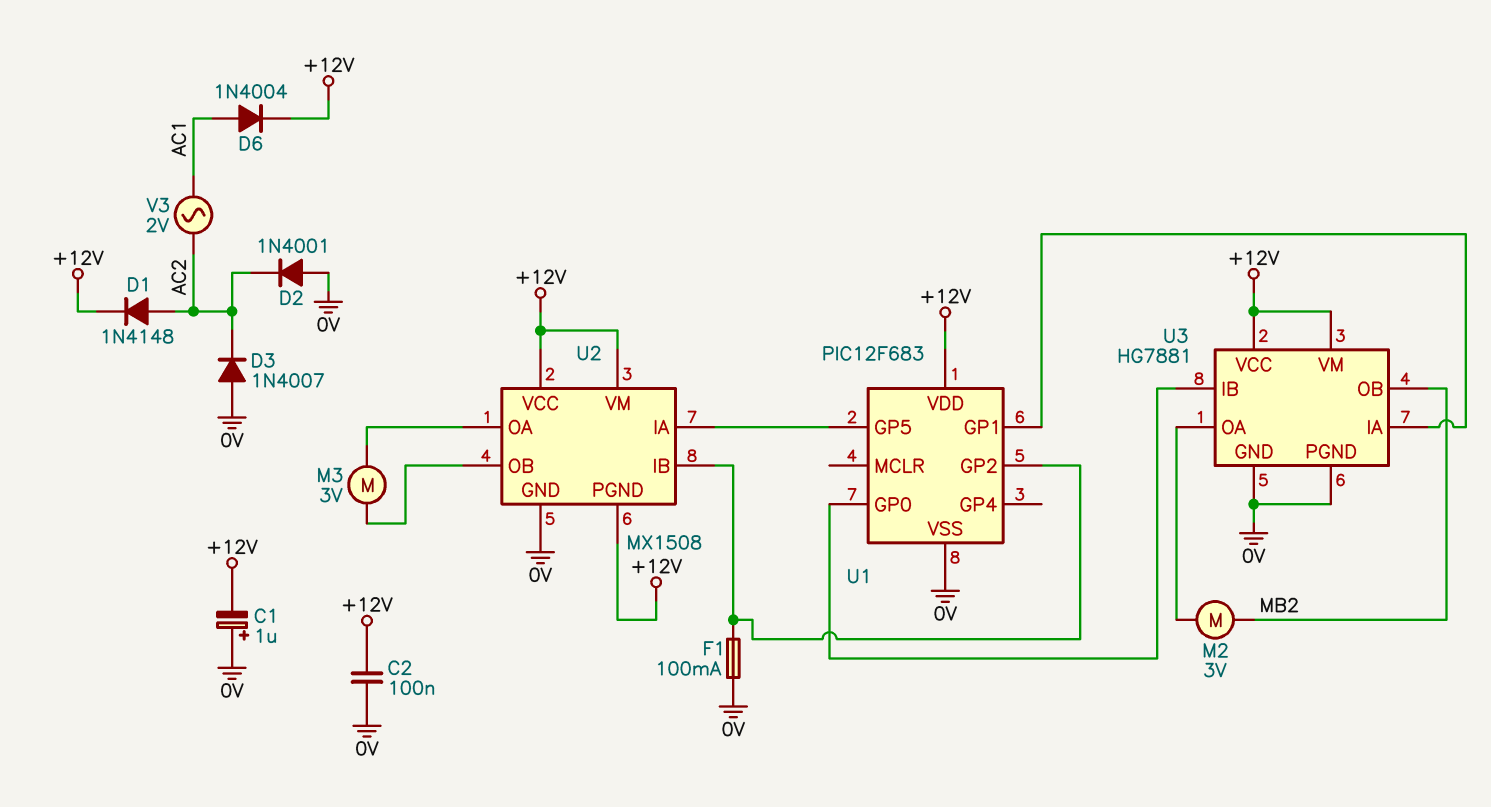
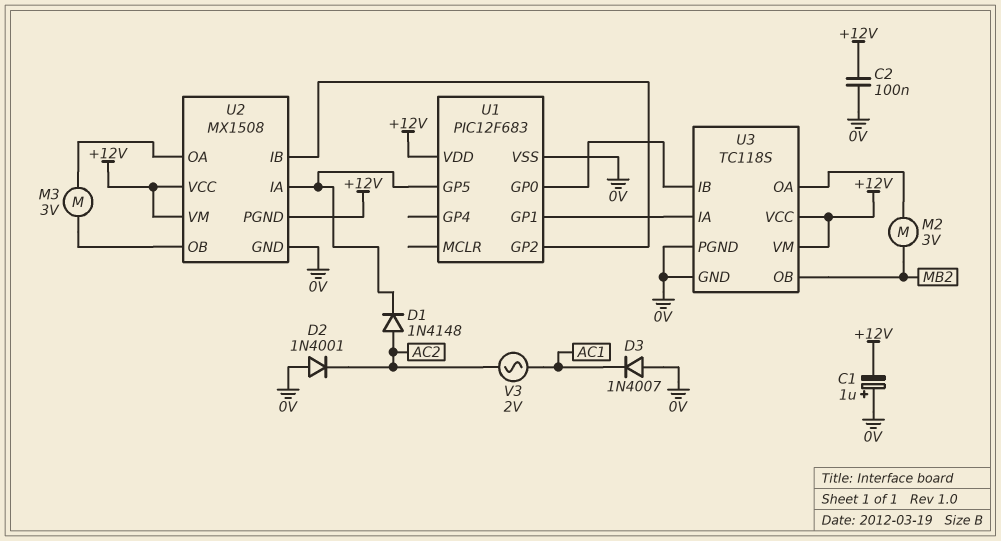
D1: diode 1N4148 (A AC2, K +12V) -> diode 1N4148 (A AC2, K U1/GP5)
D3: diode 1N4007 (A 0V, K AC2) -> diode 1N4007 (A 0V, K AC1)
D6: diode 1N4004 (A AC1, K +12V) -> none
F1: 100mA (0V, U1/GP2) -> none
U3: HG7881 -> TC118S

